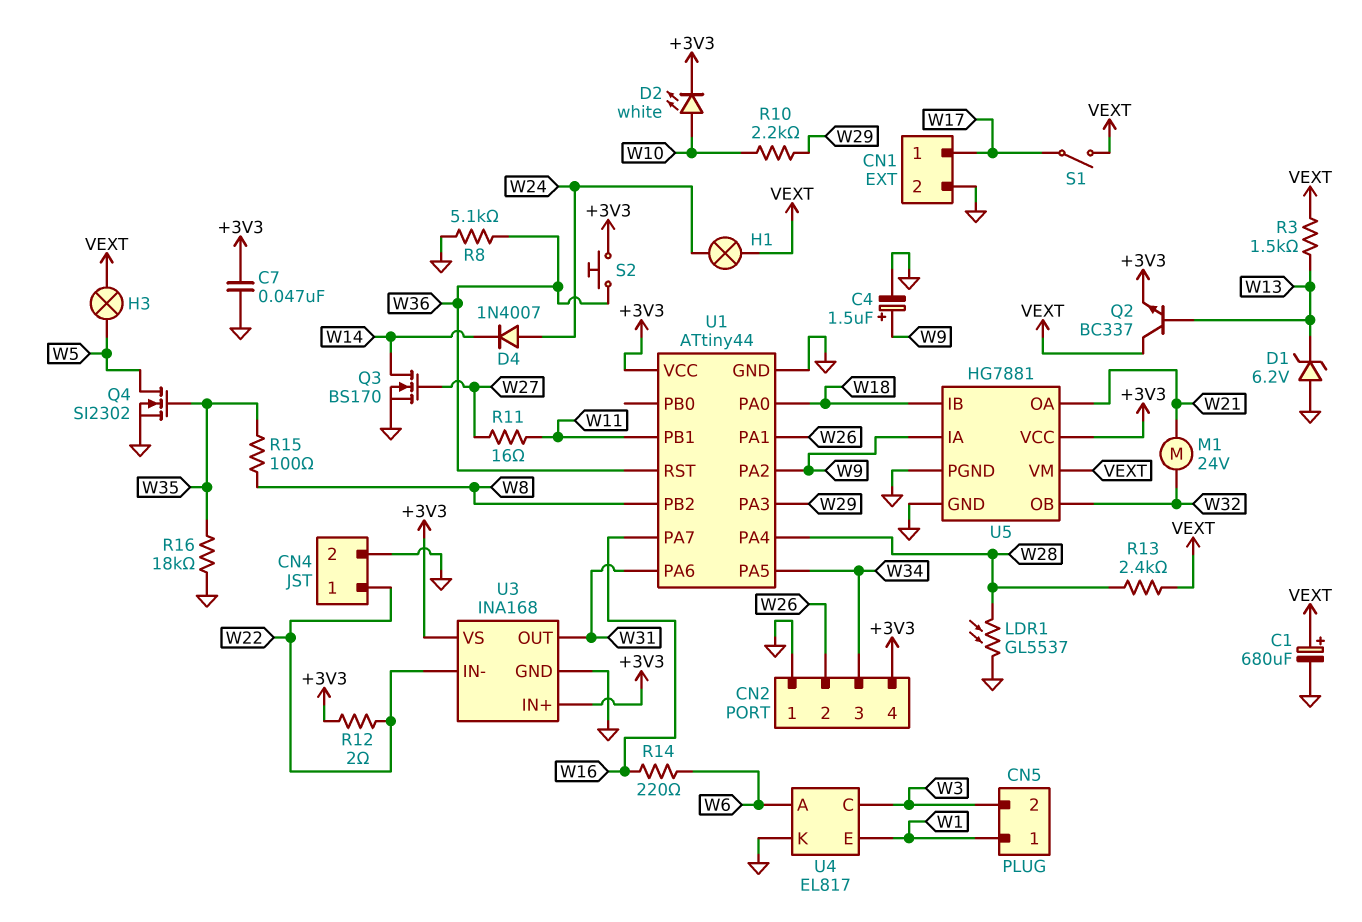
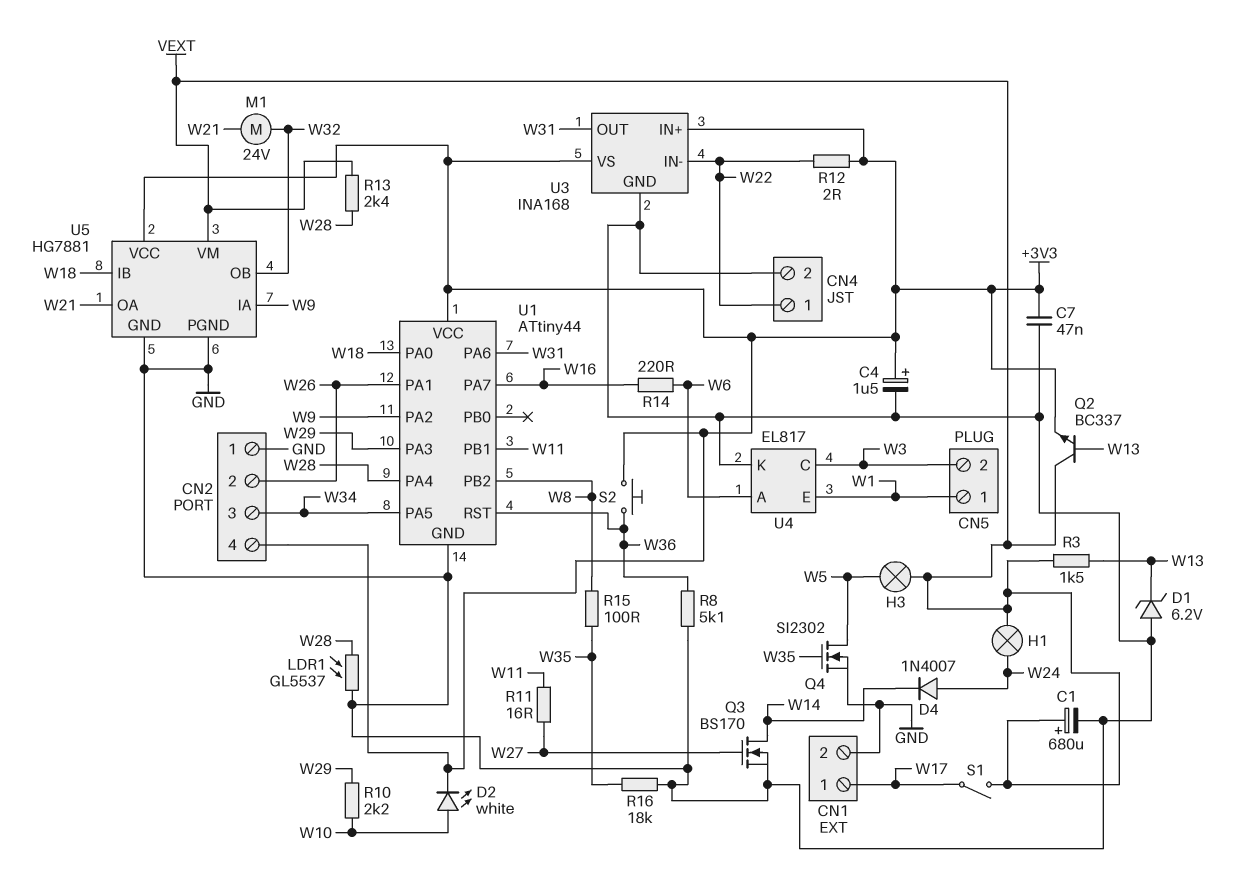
C4: 1.5uF (plus W9, minus GND) -> 1.5uF (plus +3V3, minus GND)

